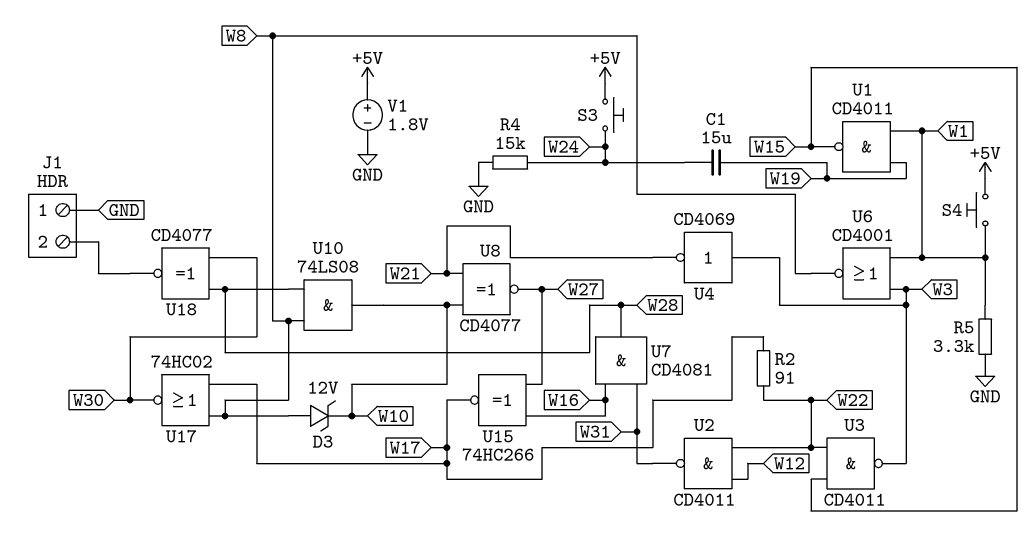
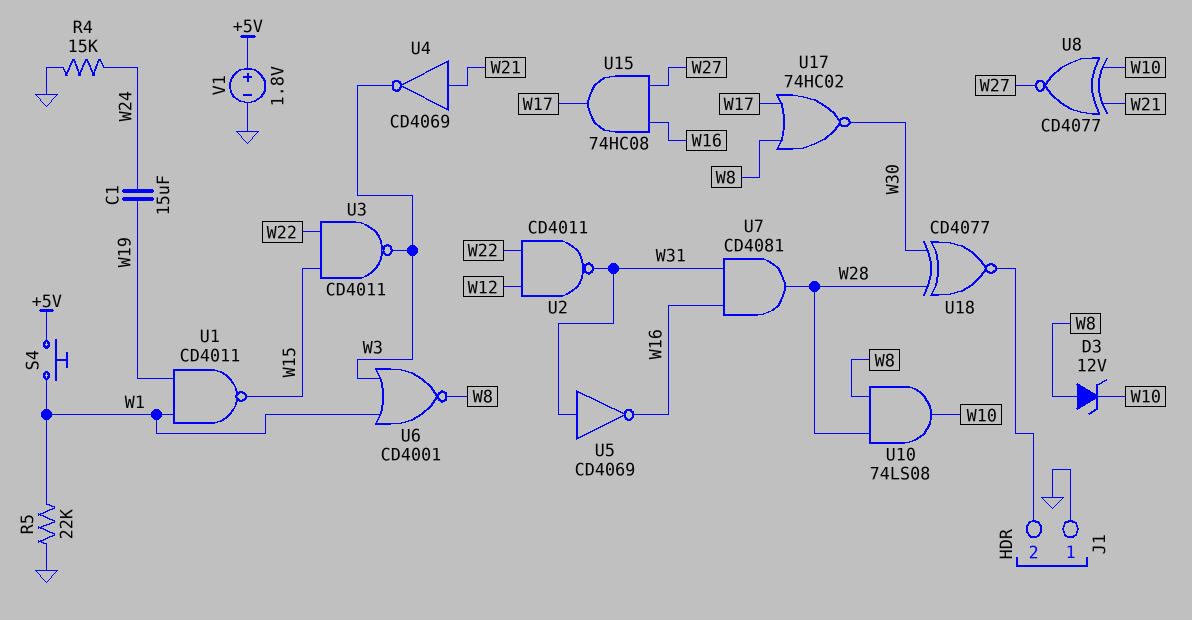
R2: 91 (W17, W22) -> none
R5: 3.3k (GND, W1) -> 22k (GND, W1)
S3: button (+5V, W24) -> none
U4: NOT CD4069 (in W3, out W21) -> NOT CD4069 (in W21, out W3)
U5: none -> NOT CD4069 (in W31, out W16)
U15: XNOR 74HC266 (in W16, in W27, out W17) -> AND 74HC08 (in W16, in W27, out W17)

